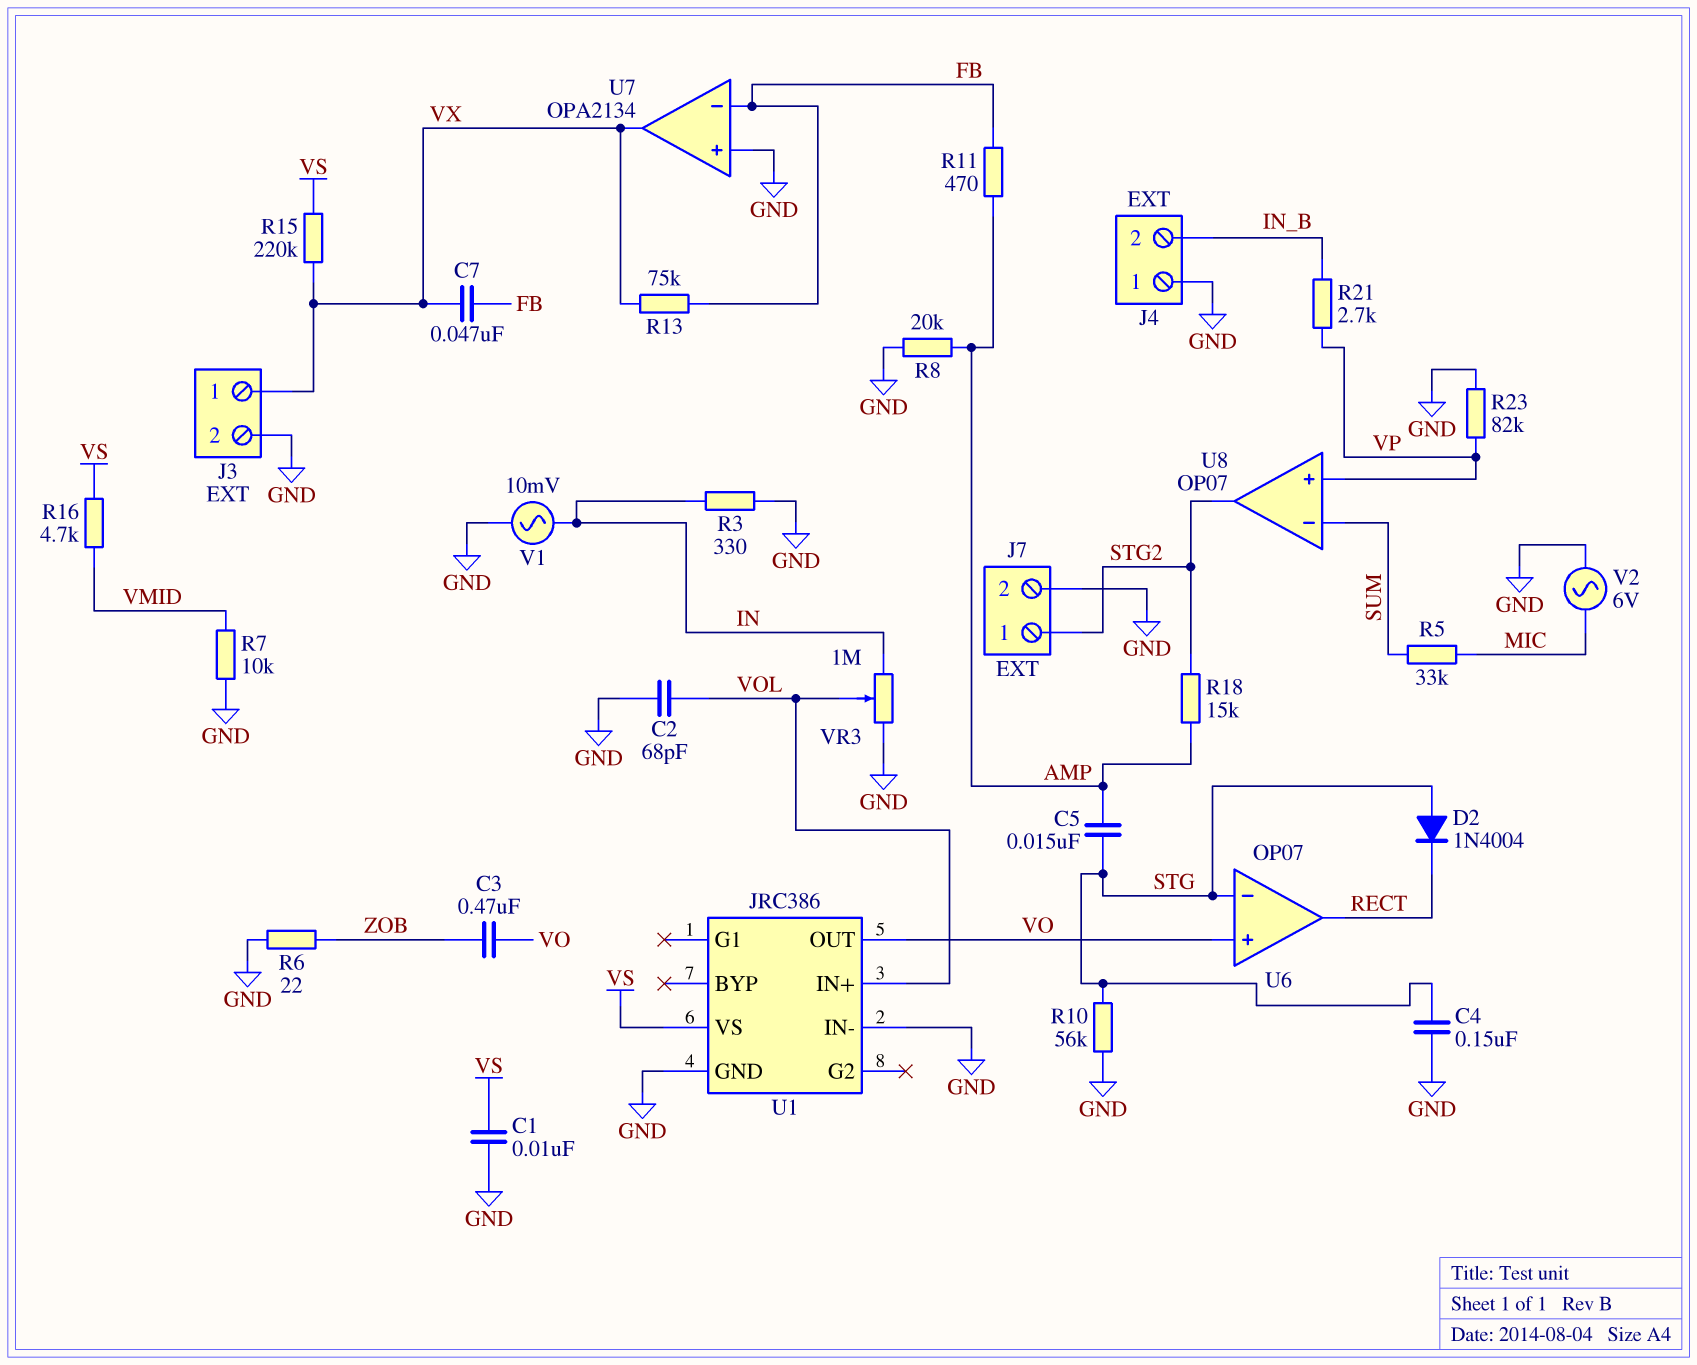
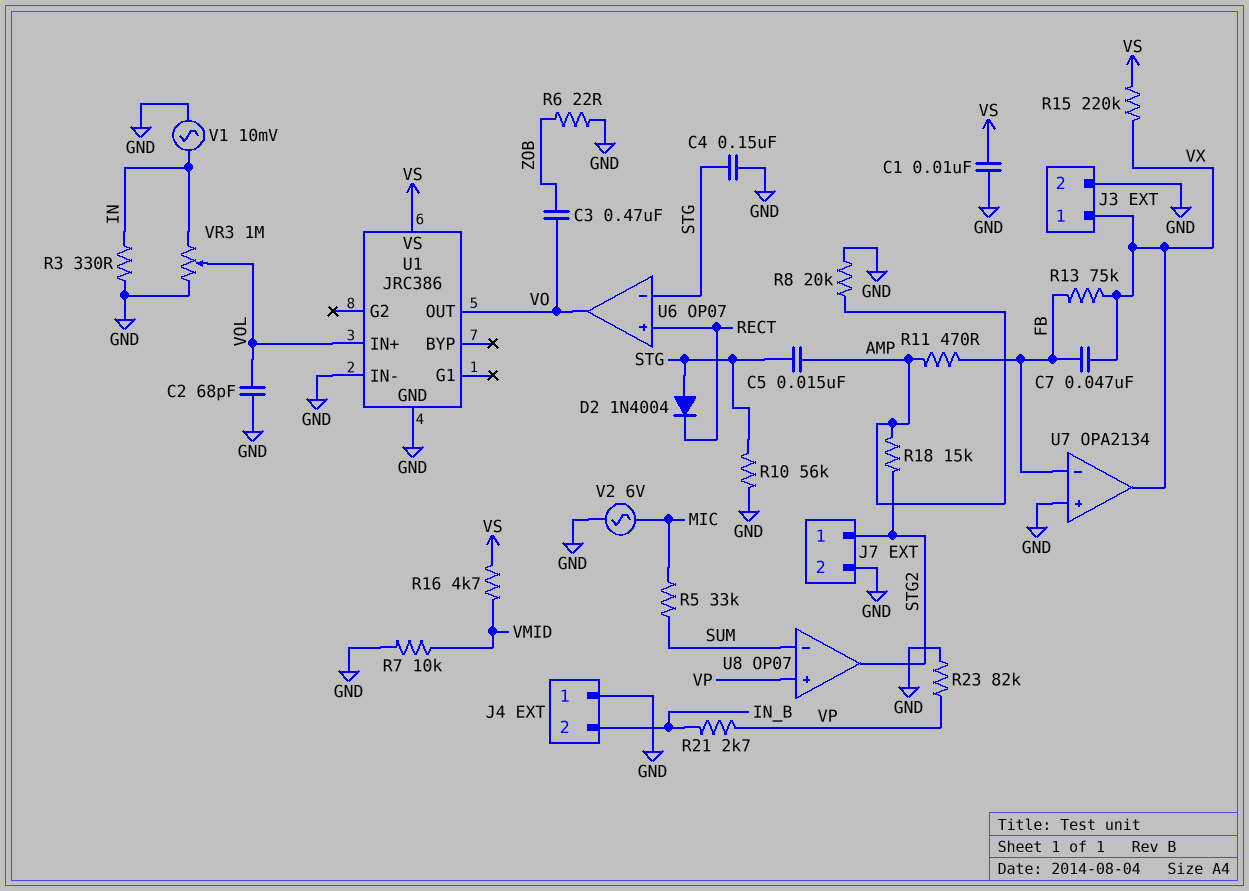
U6 pin in+: VO -> RECT
U6 pin out: RECT -> VO

